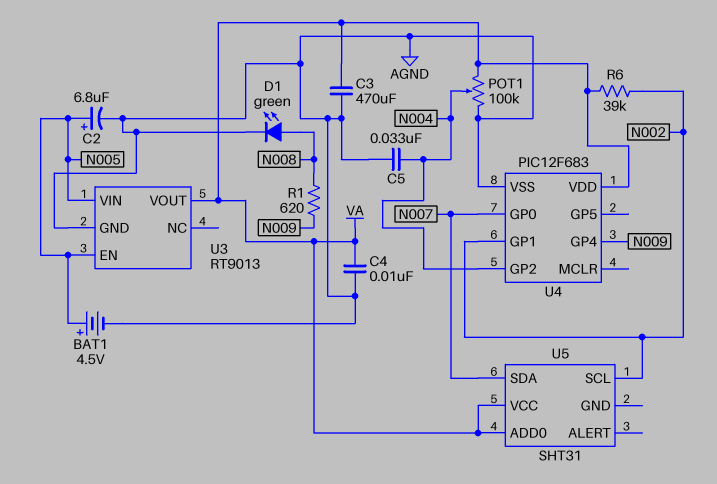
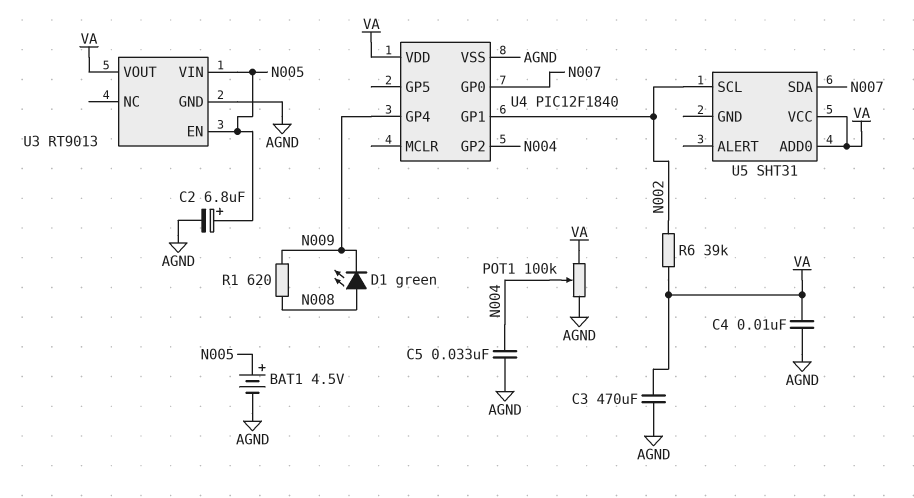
D1: LED green (A N008, K AGND) -> LED green (A N008, K N009)
U4: PIC12F683 -> PIC12F1840

